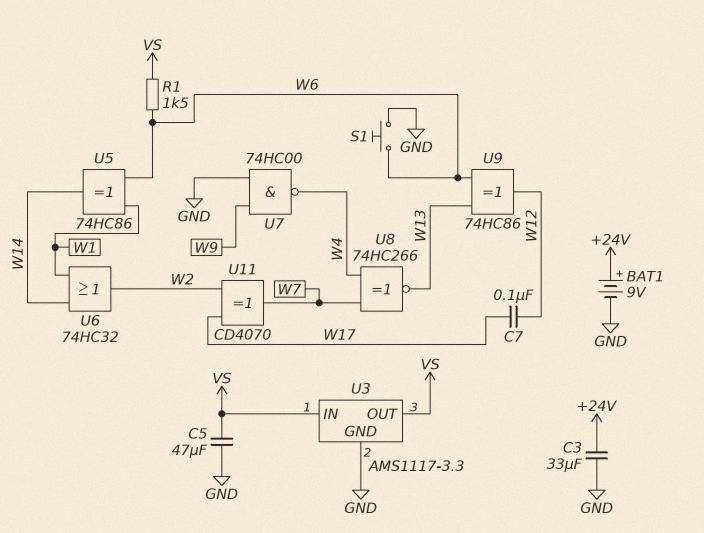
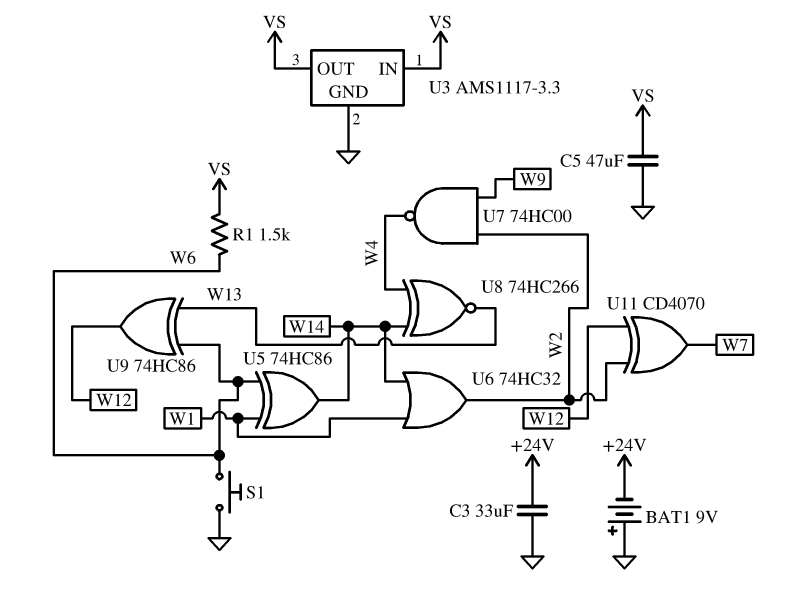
BAT1: 9V (plus +24V, minus GND) -> 9V (plus GND, minus +24V)
C7: 100nF (W12, W17) -> none
U7: NAND 74HC00 (in GND, in W9, out W4) -> NAND 74HC00 (in W2, in W9, out W4)
U8: XNOR 74HC266 (in W4, in W7, out W13) -> XNOR 74HC266 (in W4, in W14, out W13)
U11: XOR CD4070 (in W2, in W17, out W7) -> XOR CD4070 (in W2, in W12, out W7)

